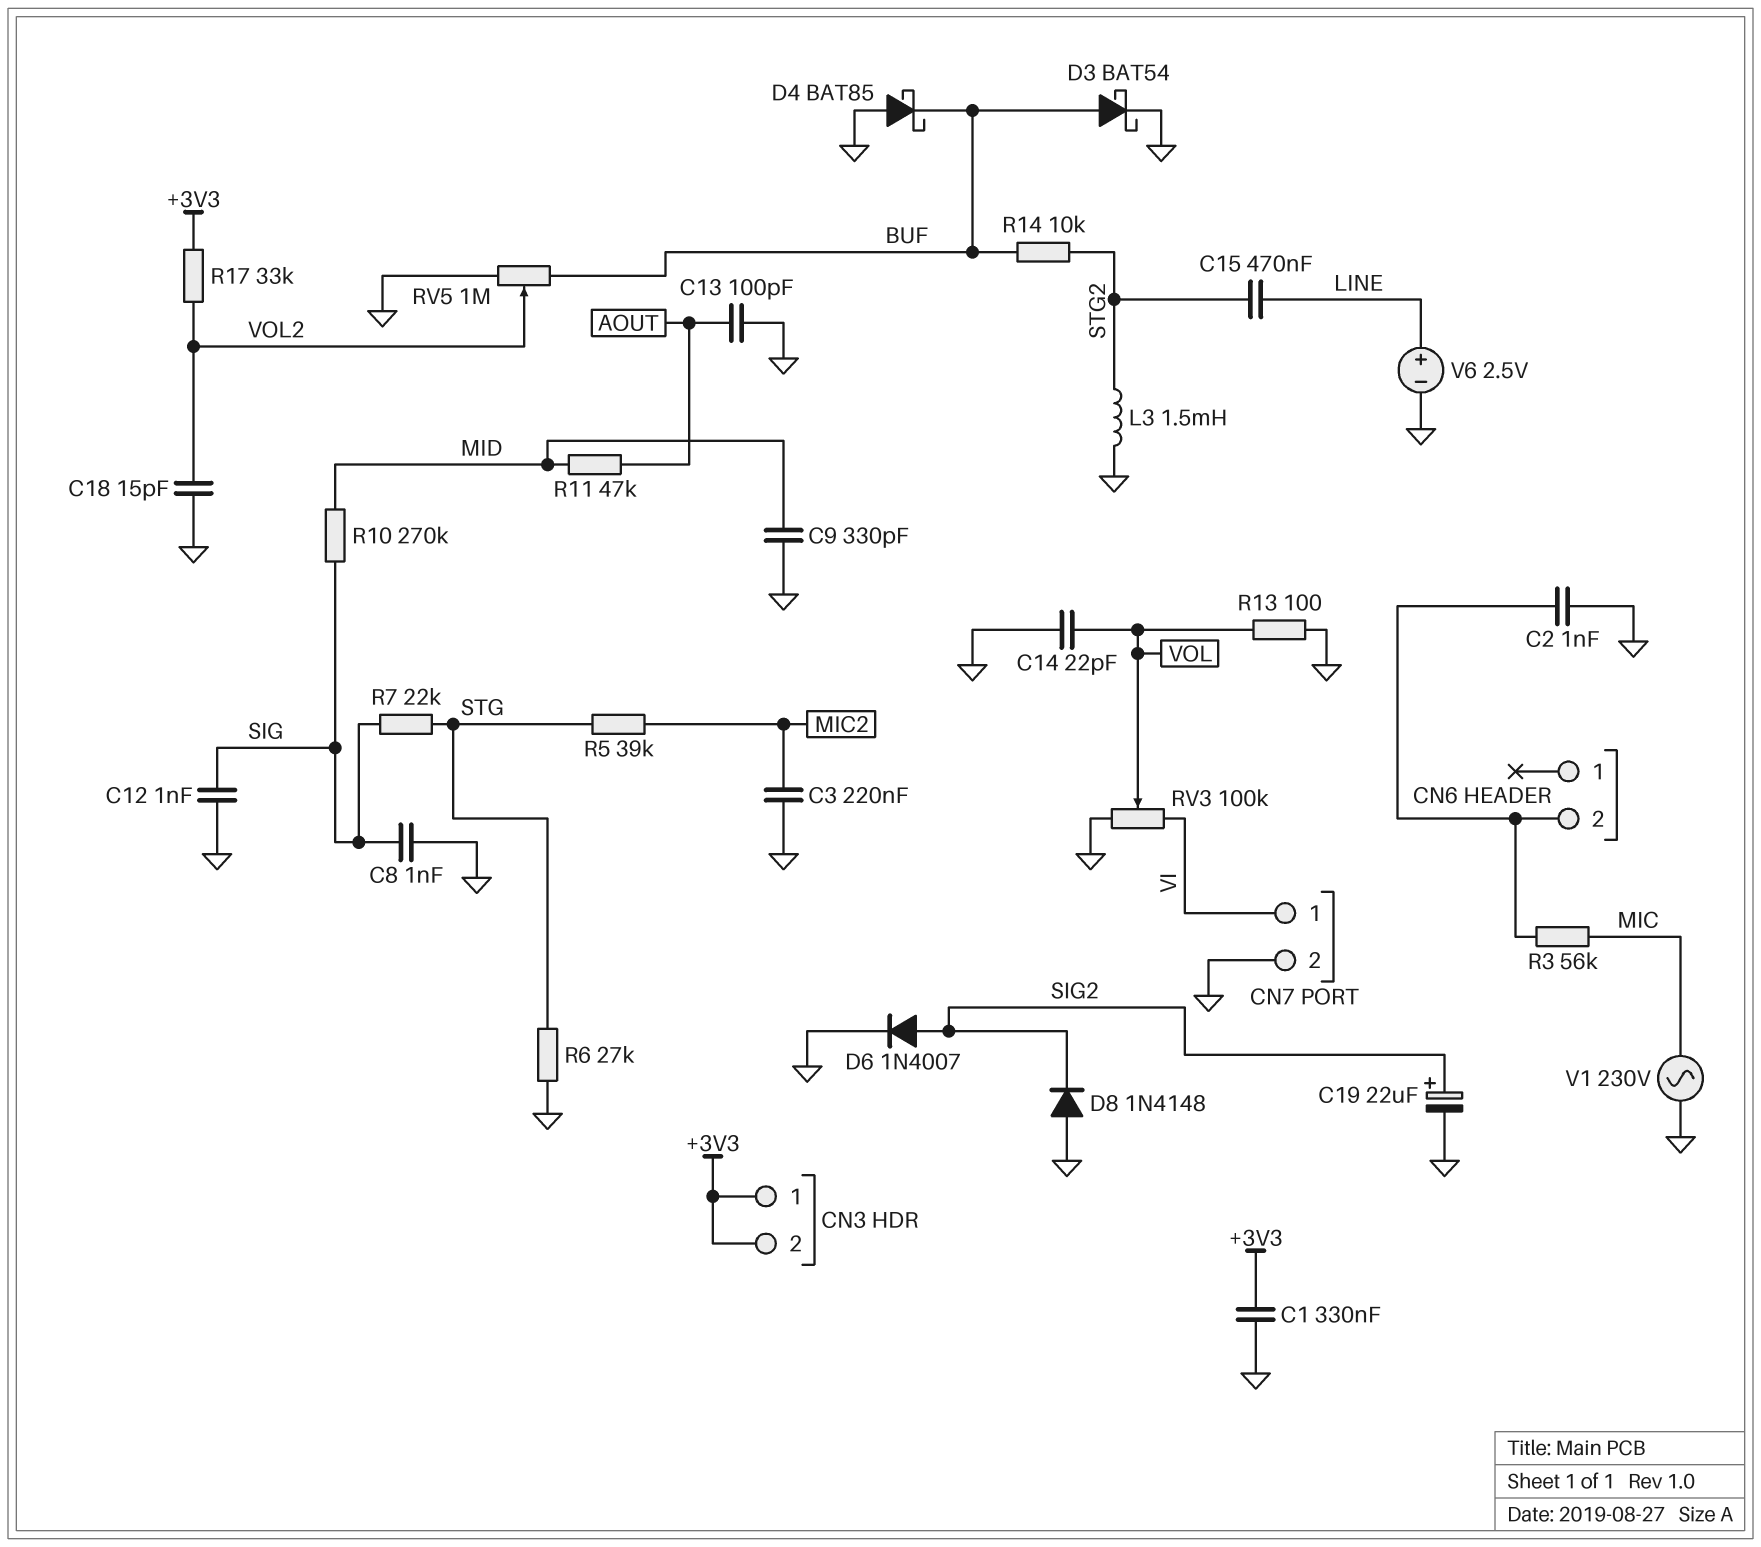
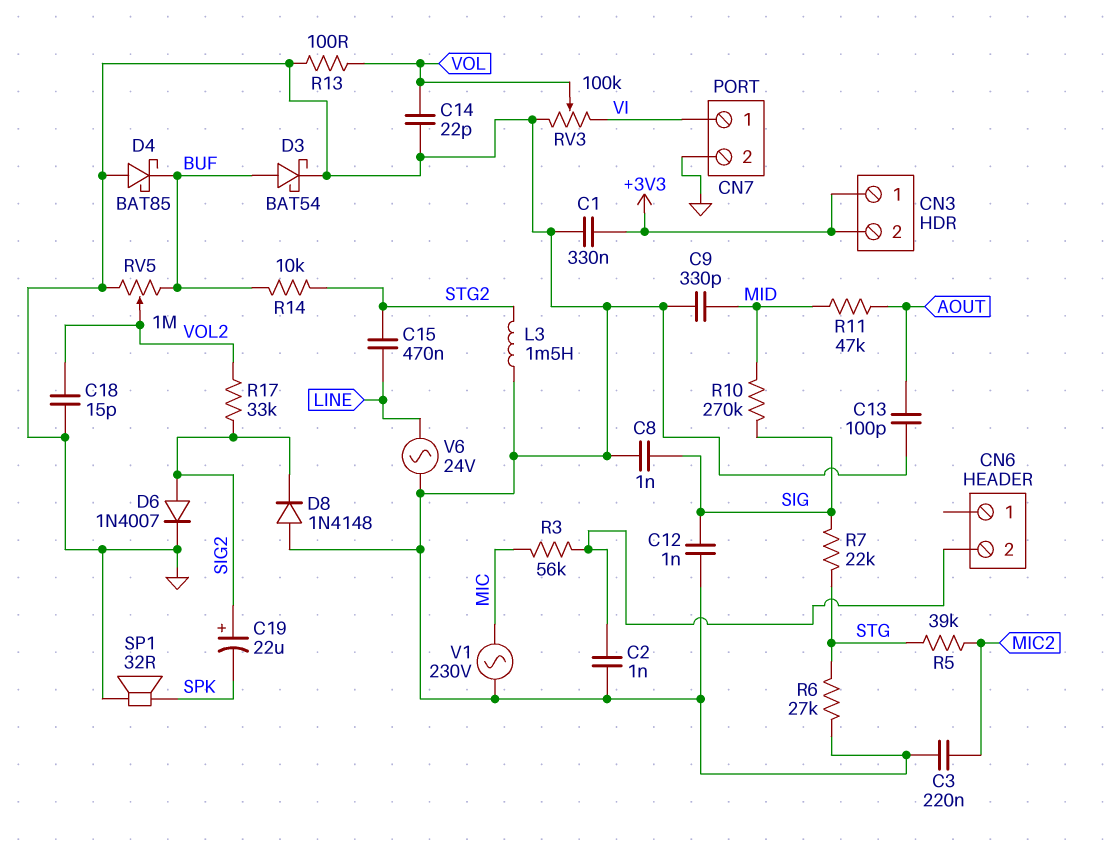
C19: 22uF (plus SIG2, minus GND) -> 22uF (plus SIG2, minus SPK)
R17: 33k (+3V3, VOL2) -> 33k (SIG2, VOL2)
SP1: none -> speaker 32R (GND, SPK)
V6: 2.5V (plus LINE, minus GND) -> AC 24V (GND, LINE)

